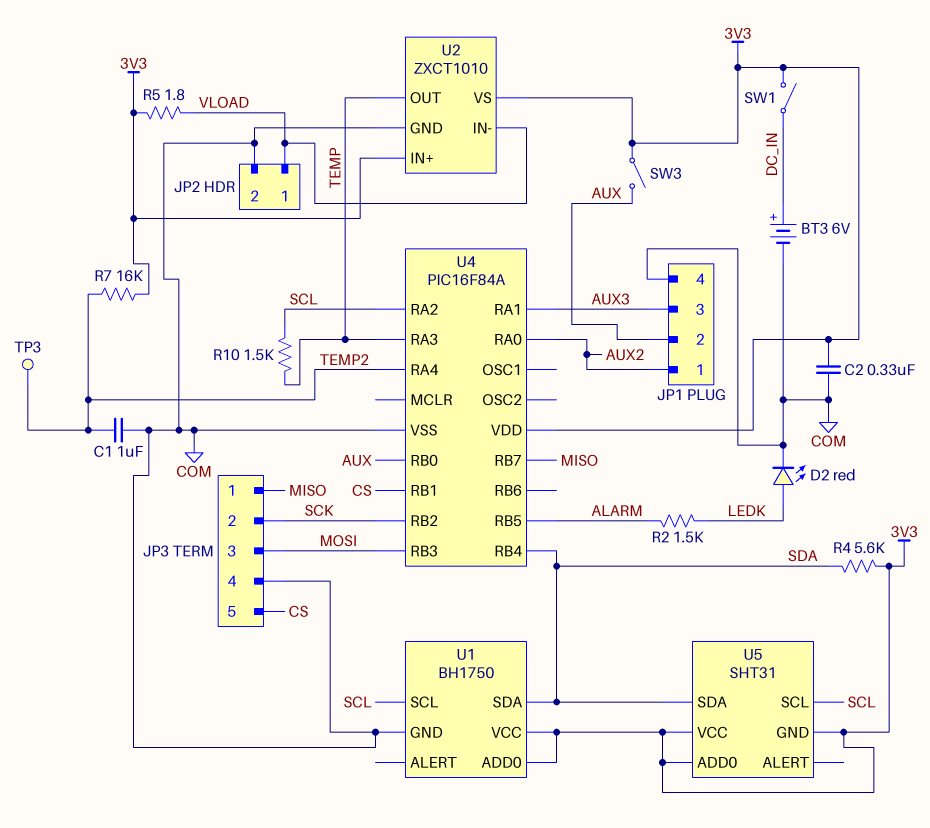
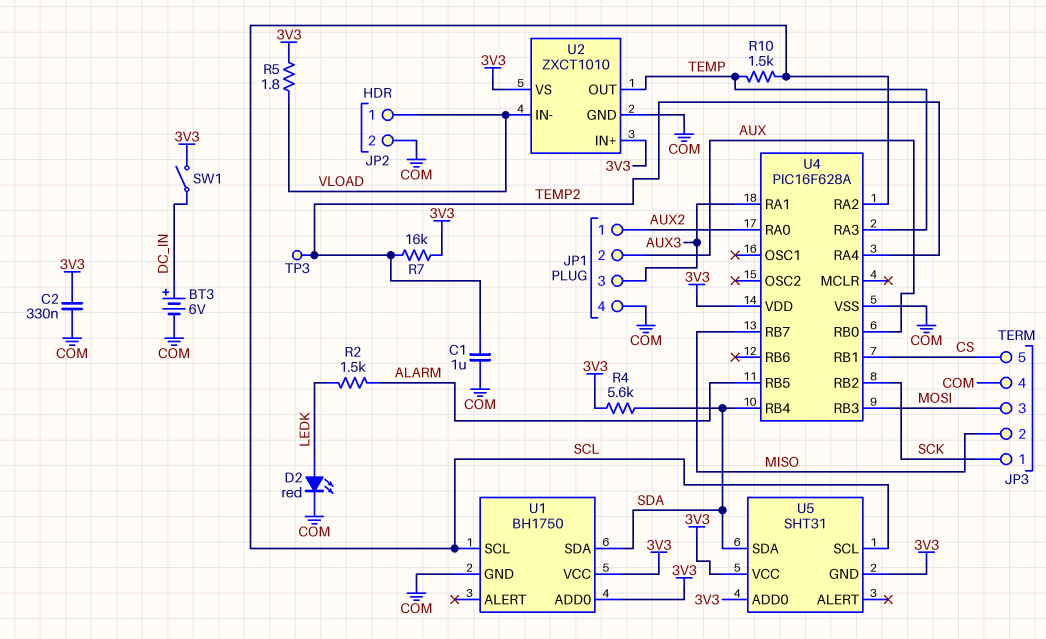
JP3 pin 1: MISO -> SCK
JP3 pin 2: SCK -> MISO
SW3: switch (3V3, AUX) -> none
U4: PIC16F84A -> PIC16F628A

